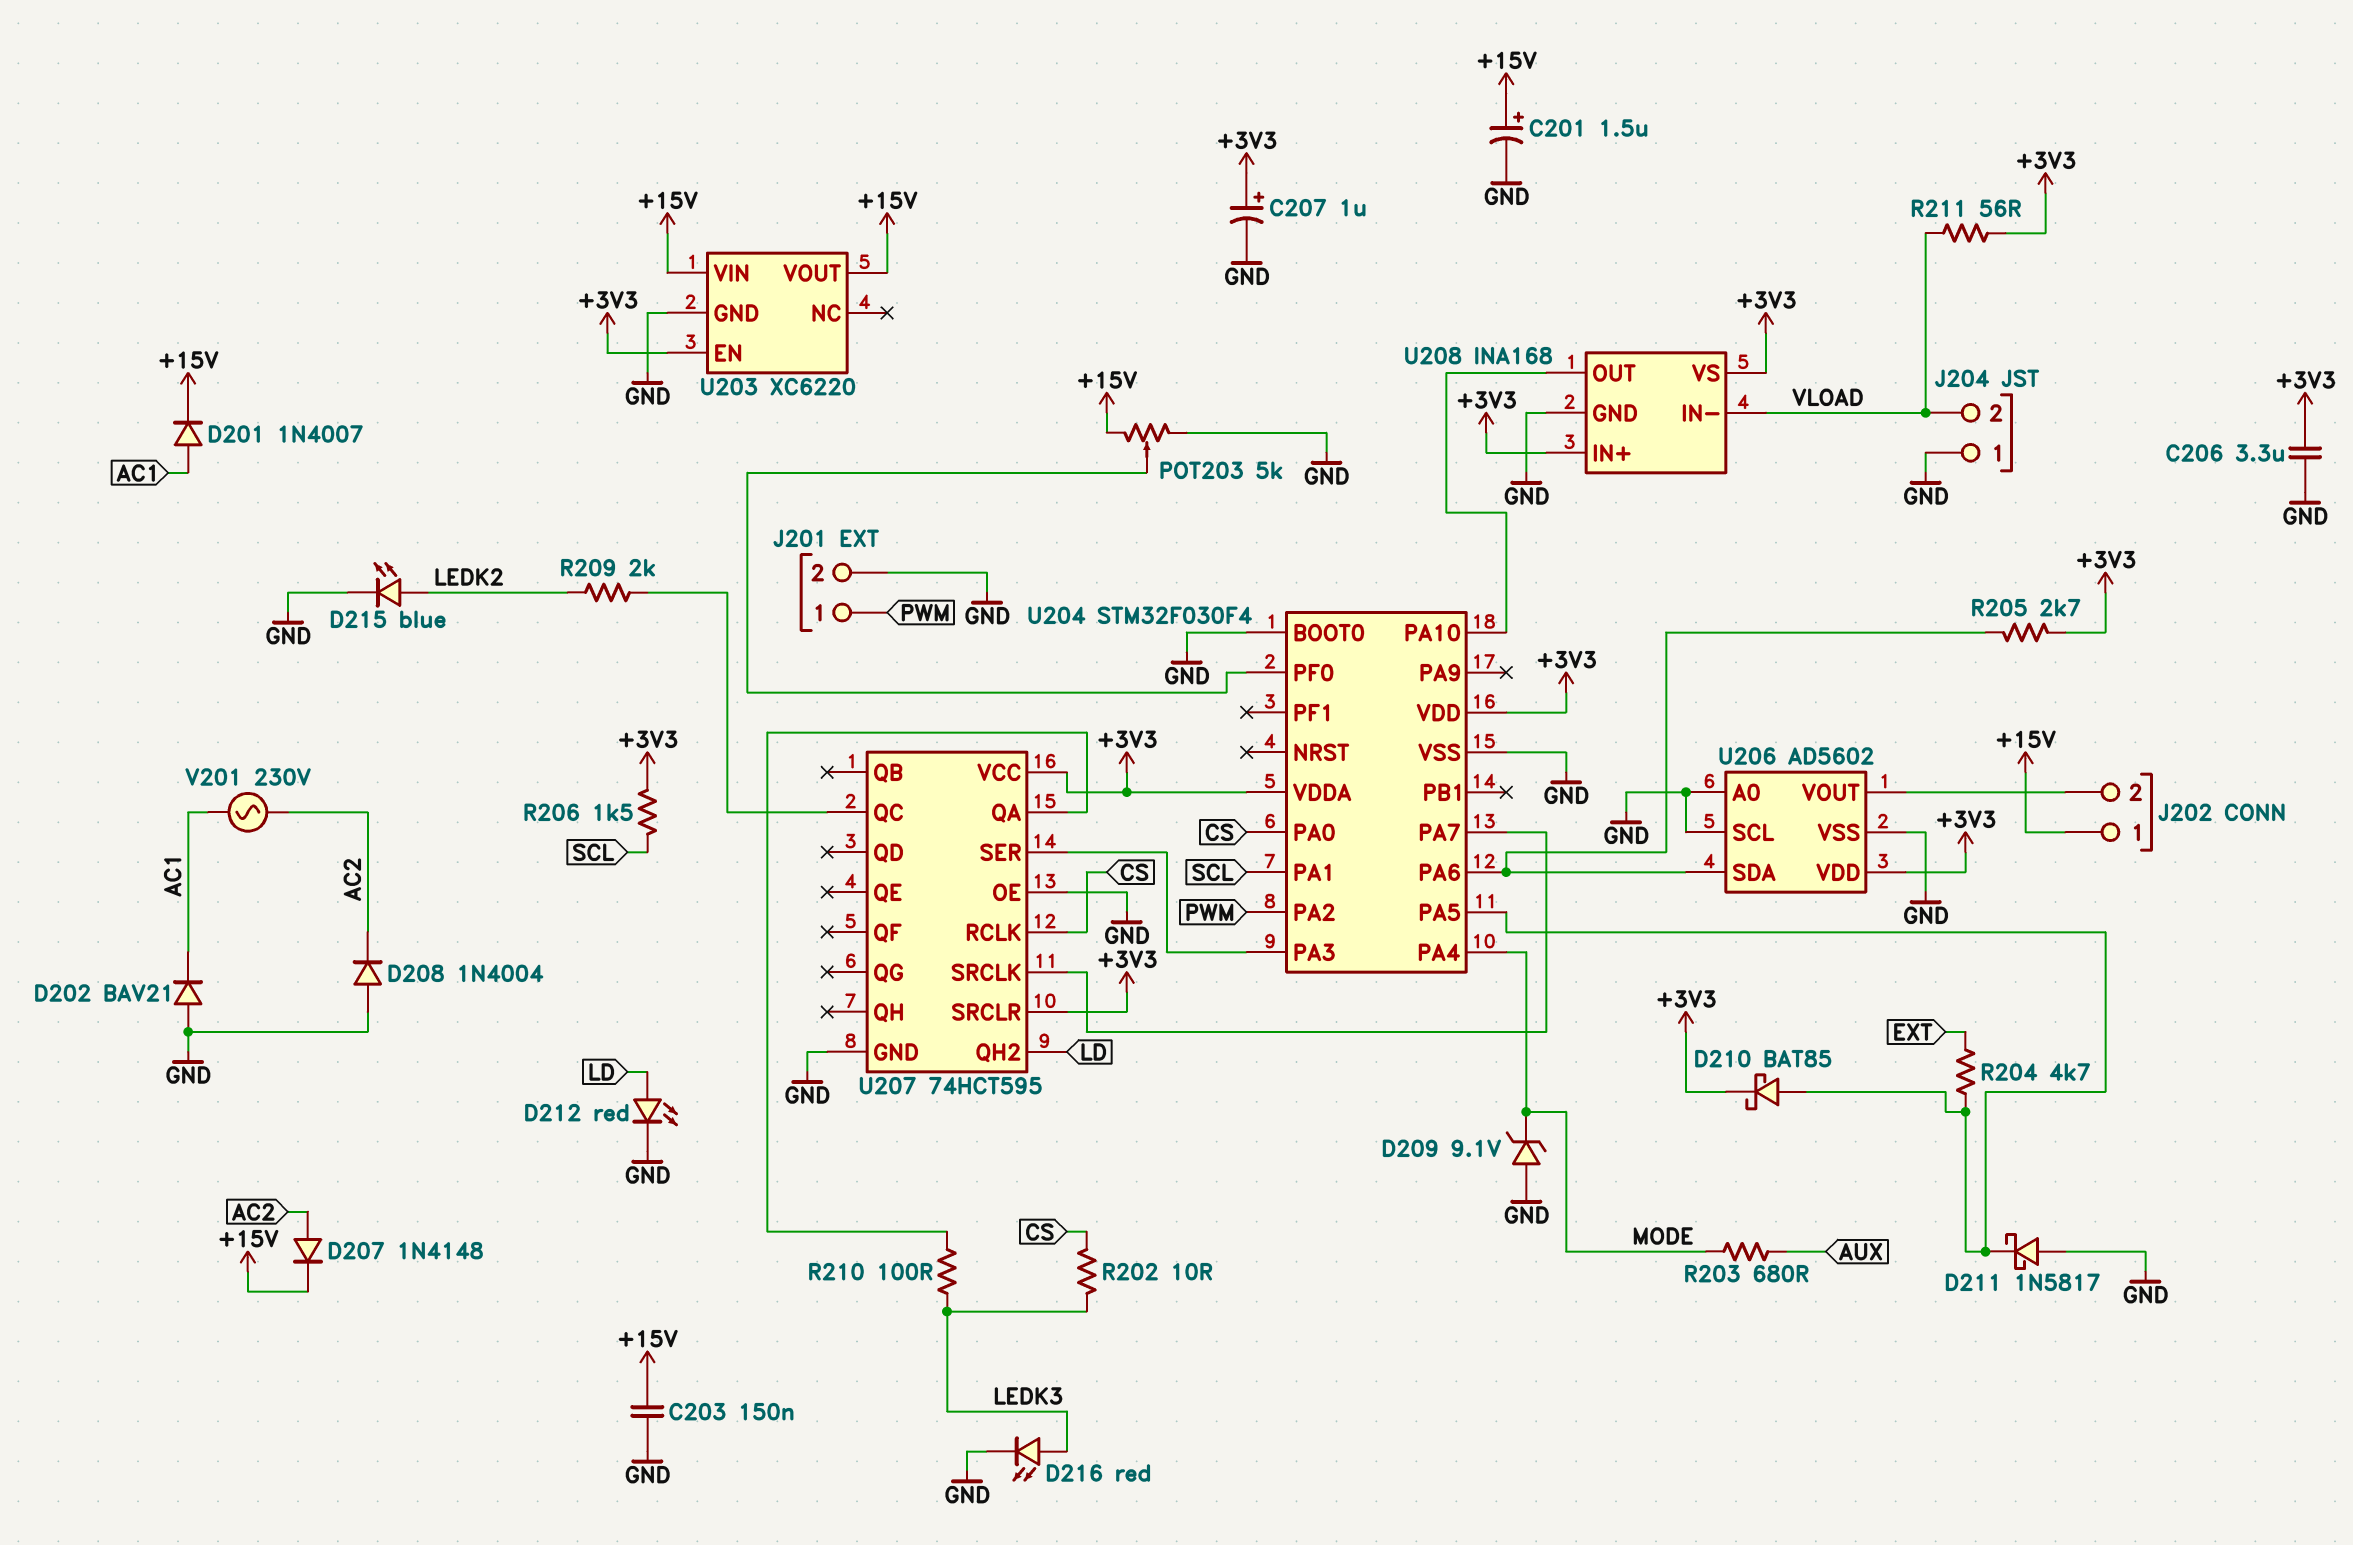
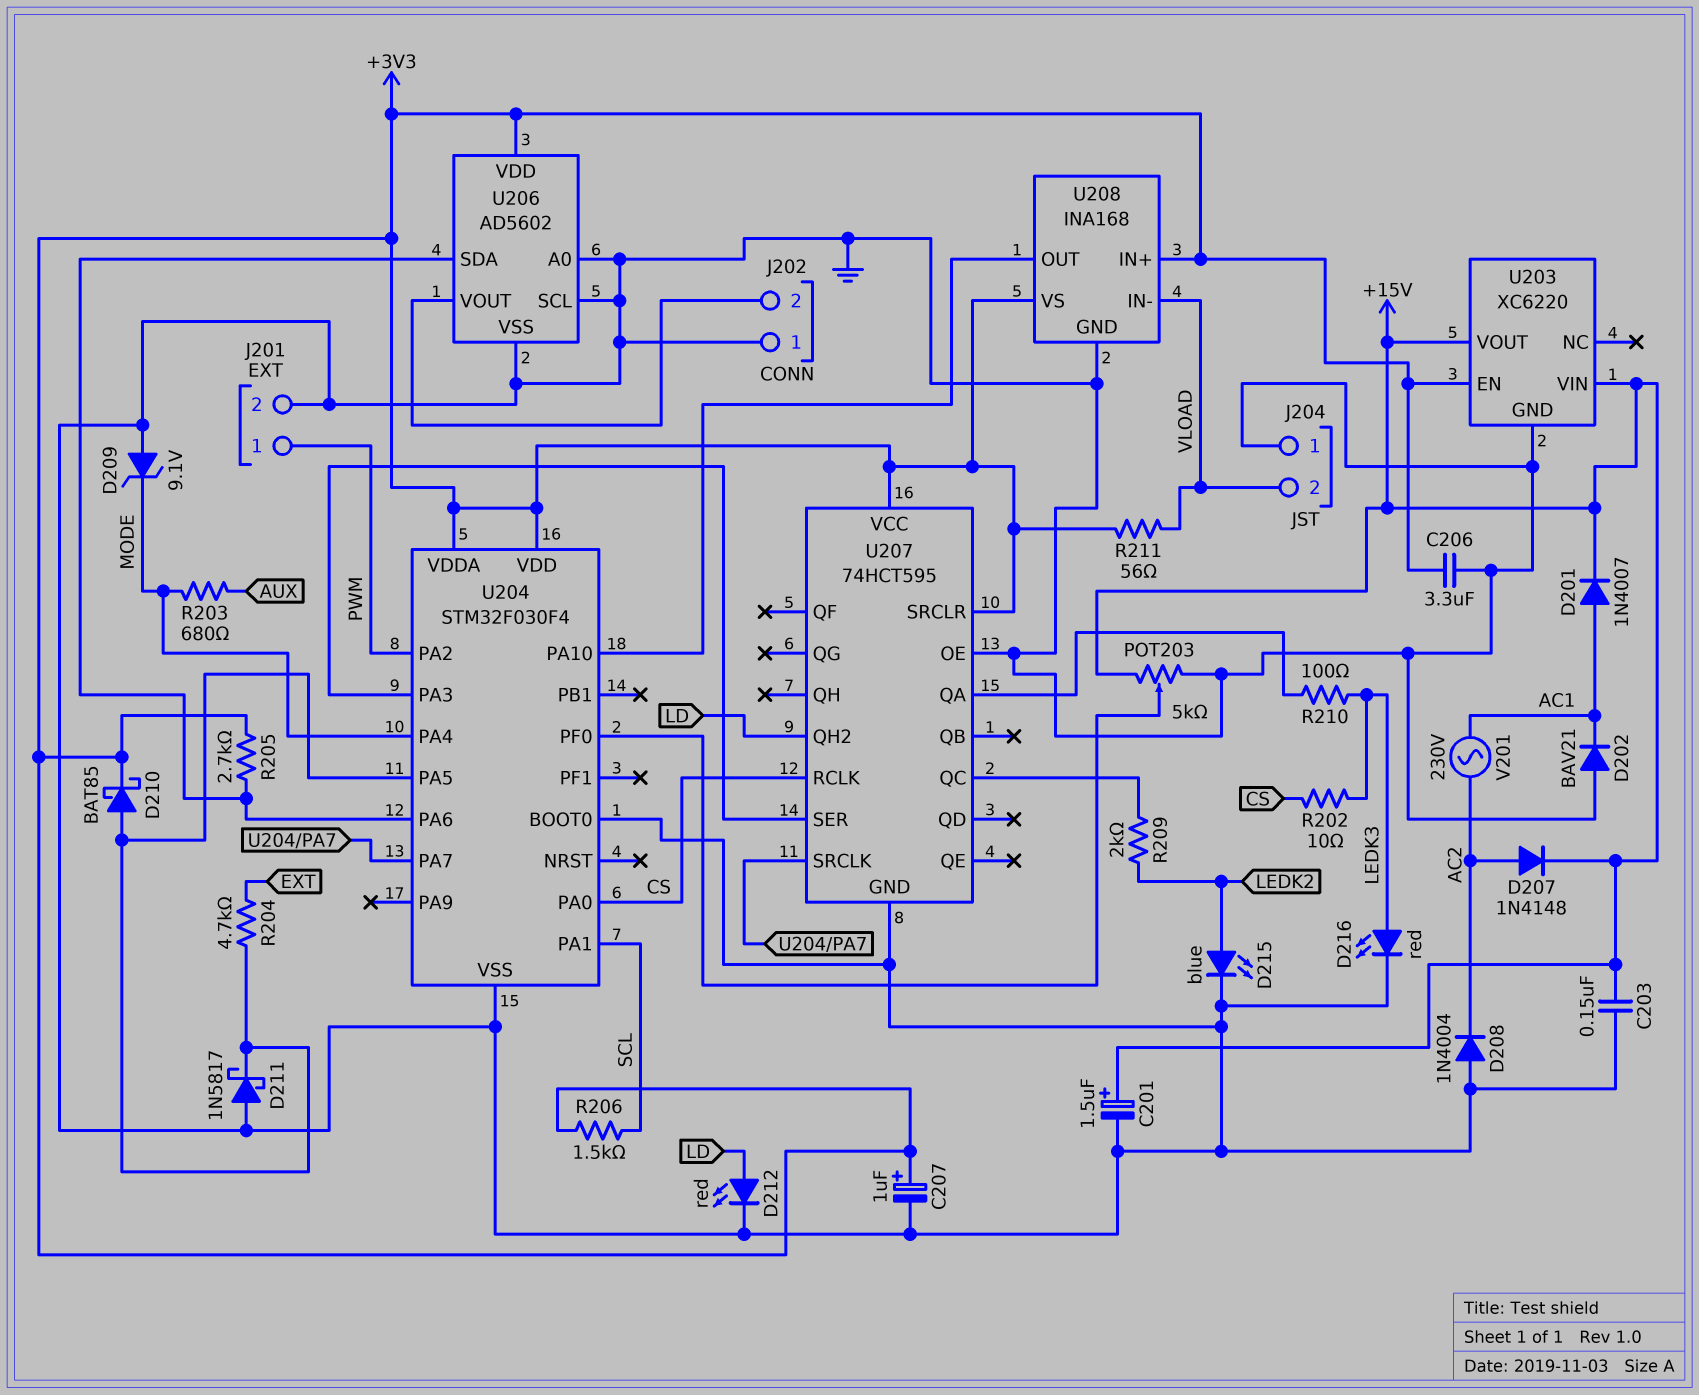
J202 pin 1: +15V -> GND

